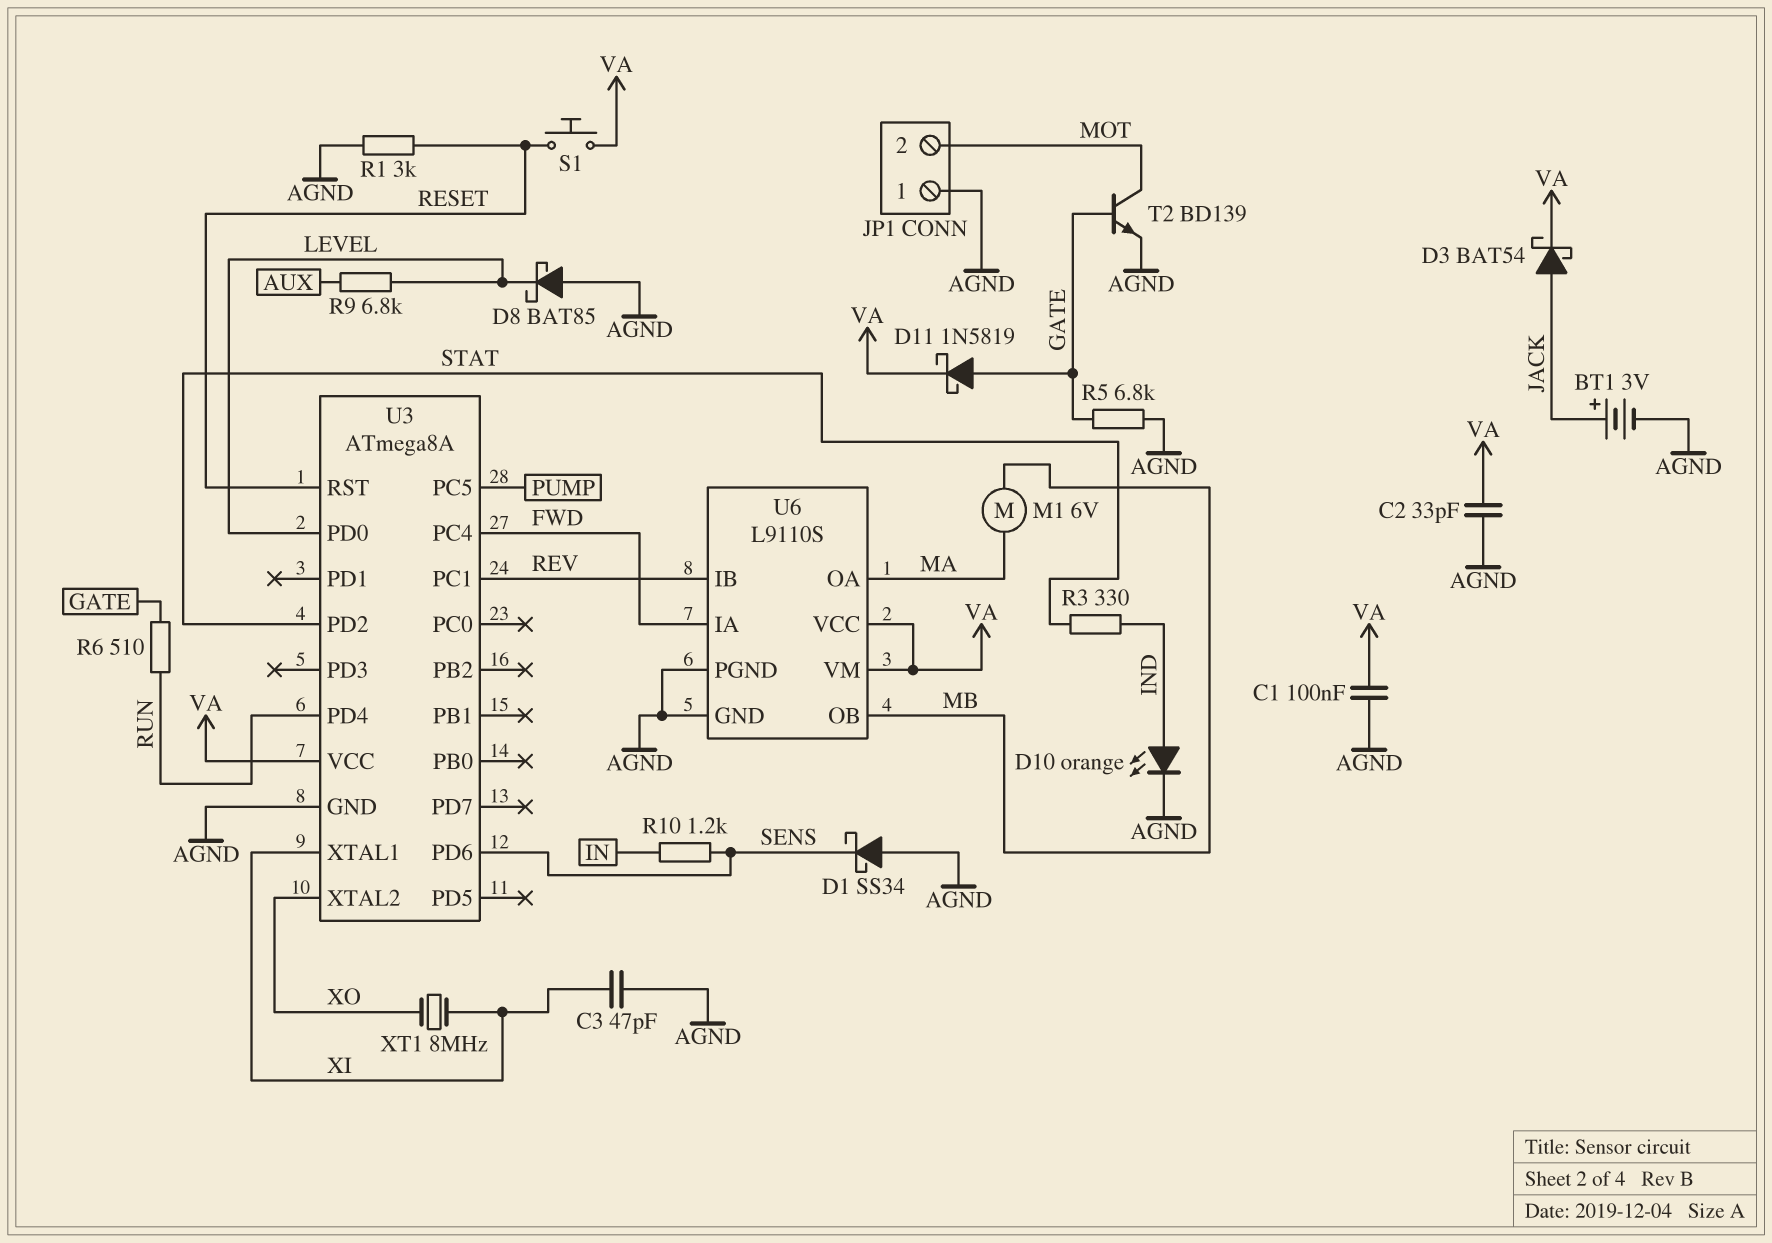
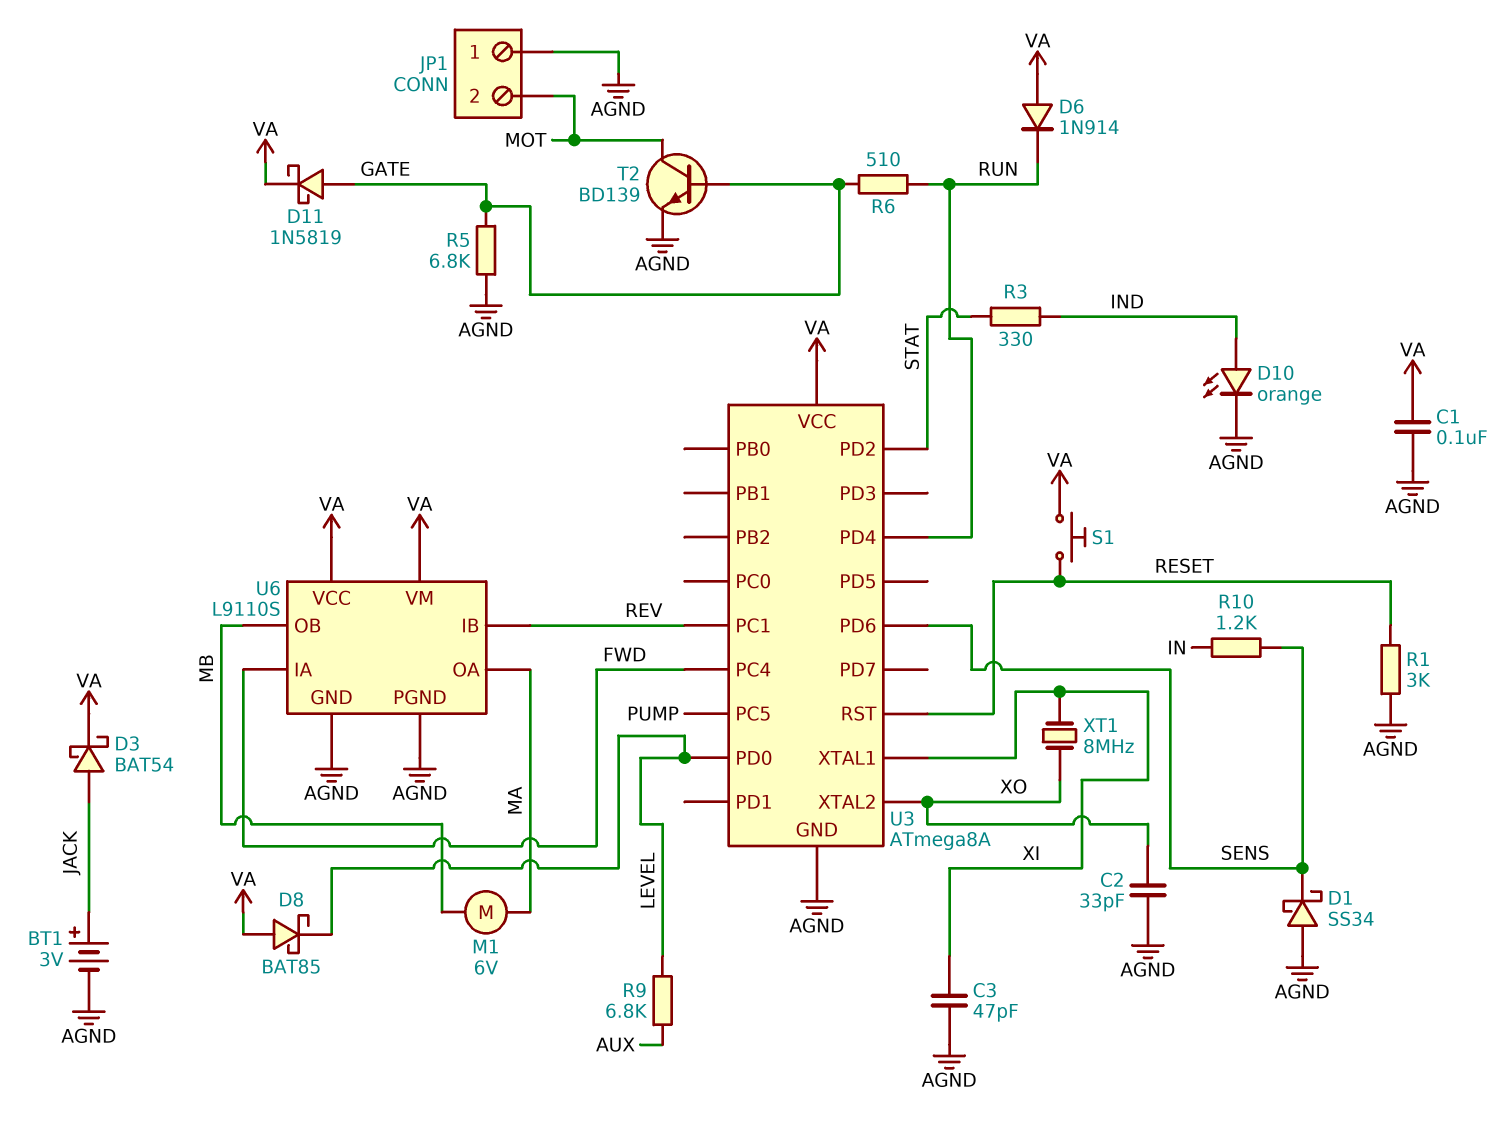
C2: 33pF (AGND, VA) -> 33pF (AGND, XO)
D6: none -> diode 1N914 (A VA, K RUN)
D8: schottky BAT85 (A AGND, K LEVEL) -> schottky BAT85 (A VA, K LEVEL)

